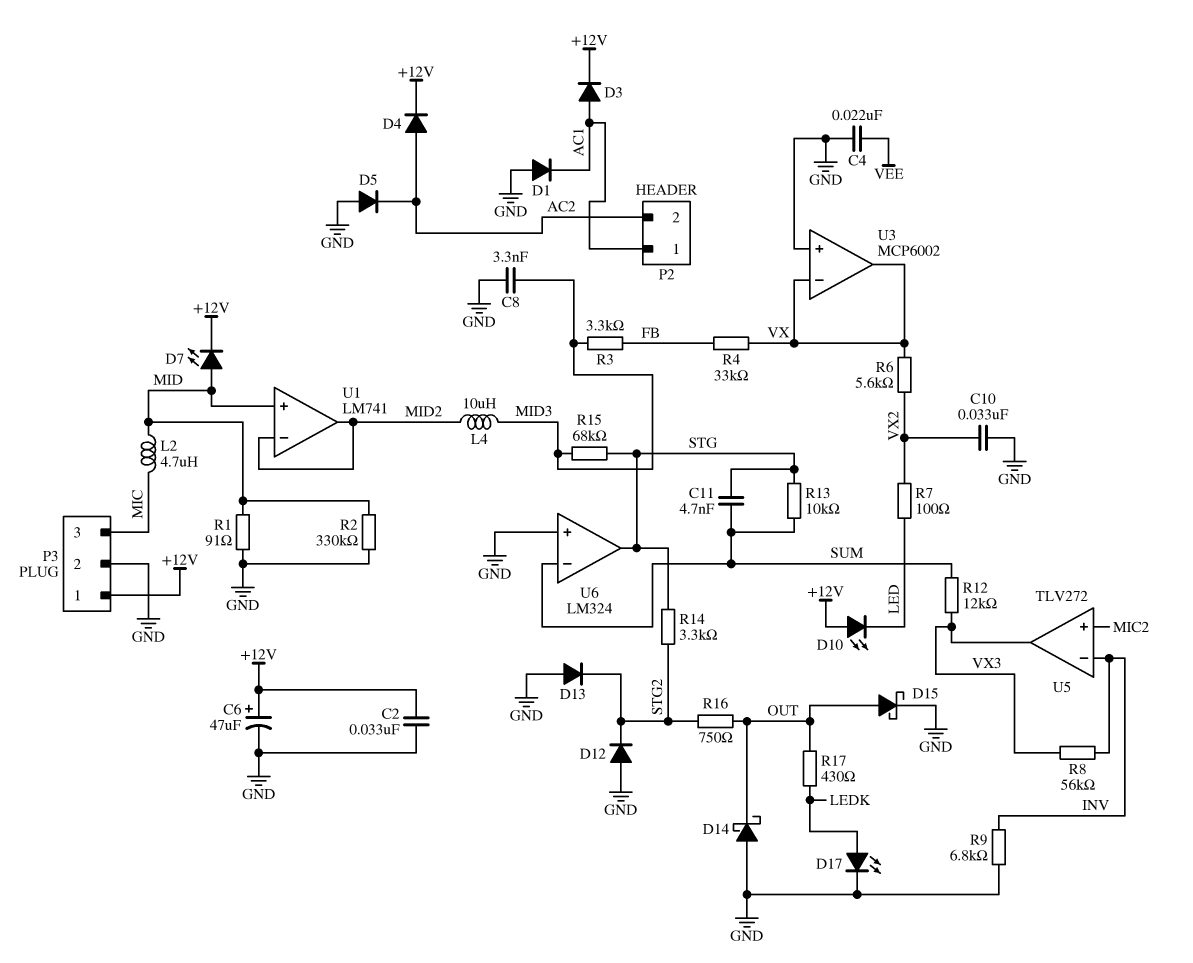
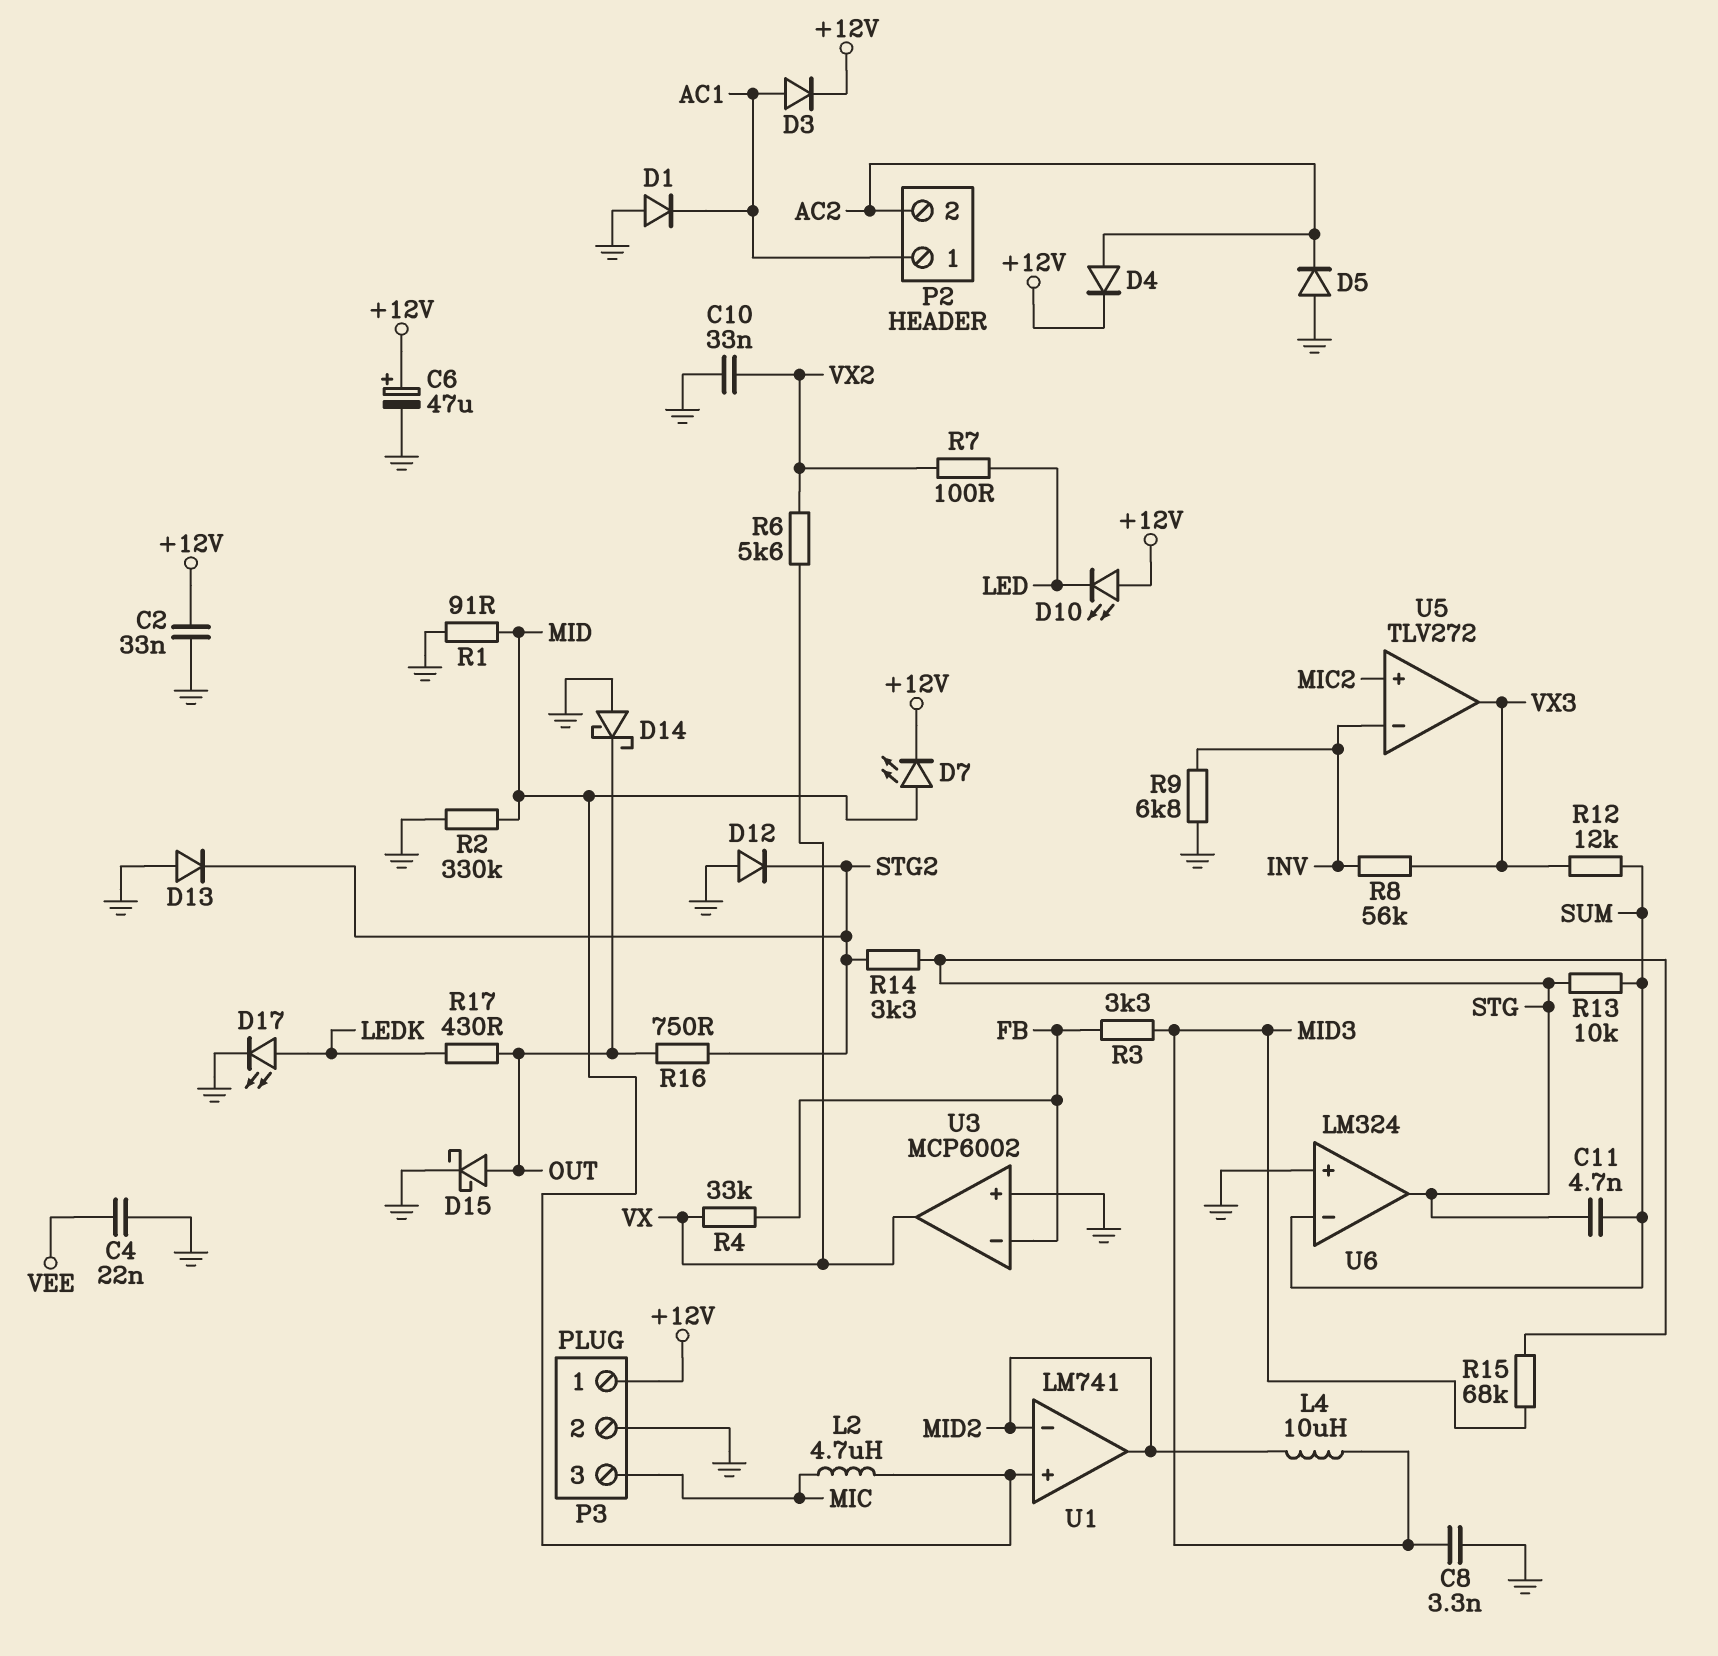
U3 pin in-: VX -> FB

